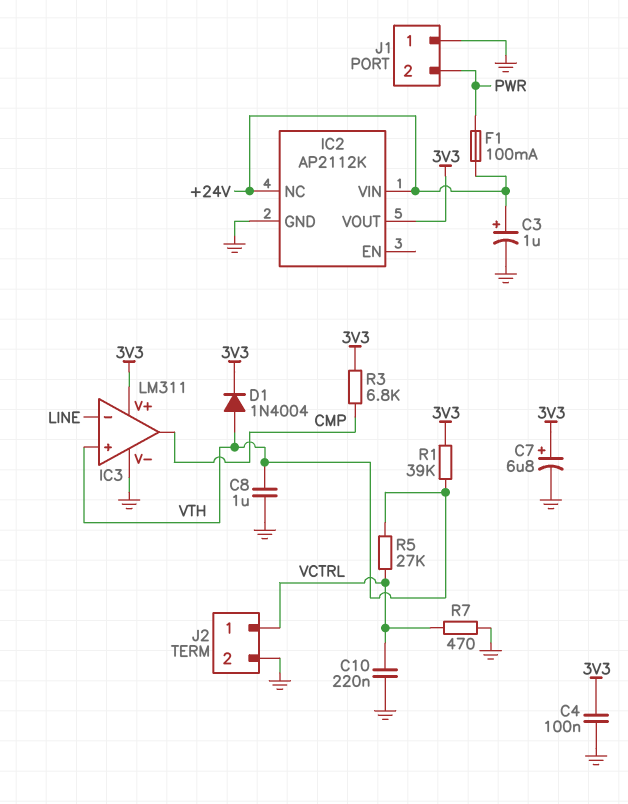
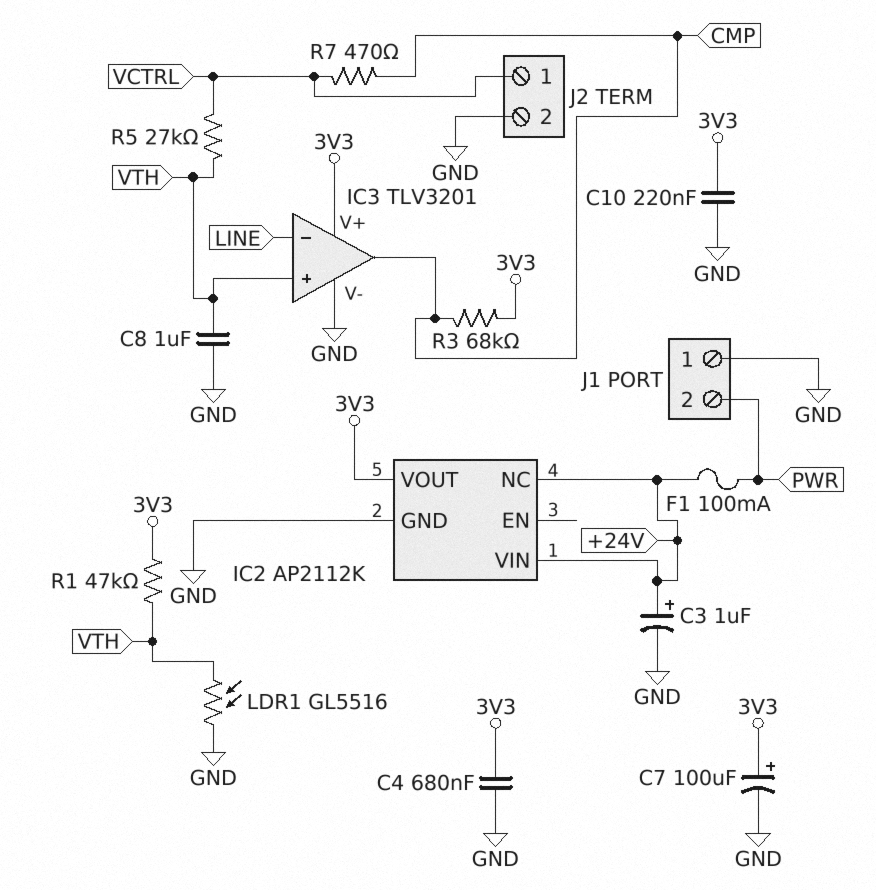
C4: 100nF (3V3, GND) -> 680nF (3V3, GND)
C7: 6.8uF (plus 3V3, minus GND) -> 100uF (plus 3V3, minus GND)
C10: 220nF (GND, VCTRL) -> 220nF (3V3, GND)
D1: diode 1N4004 (A VTH, K 3V3) -> none
IC3: LM311 -> TLV3201
LDR1: none -> GL5516 (GND, VTH)
R1: 39k (3V3, VTH) -> 47k (3V3, VTH)
R3: 6.8k (3V3, CMP) -> 68k (3V3, CMP)
R7: 470 (GND, VCTRL) -> 470 (CMP, VCTRL)

